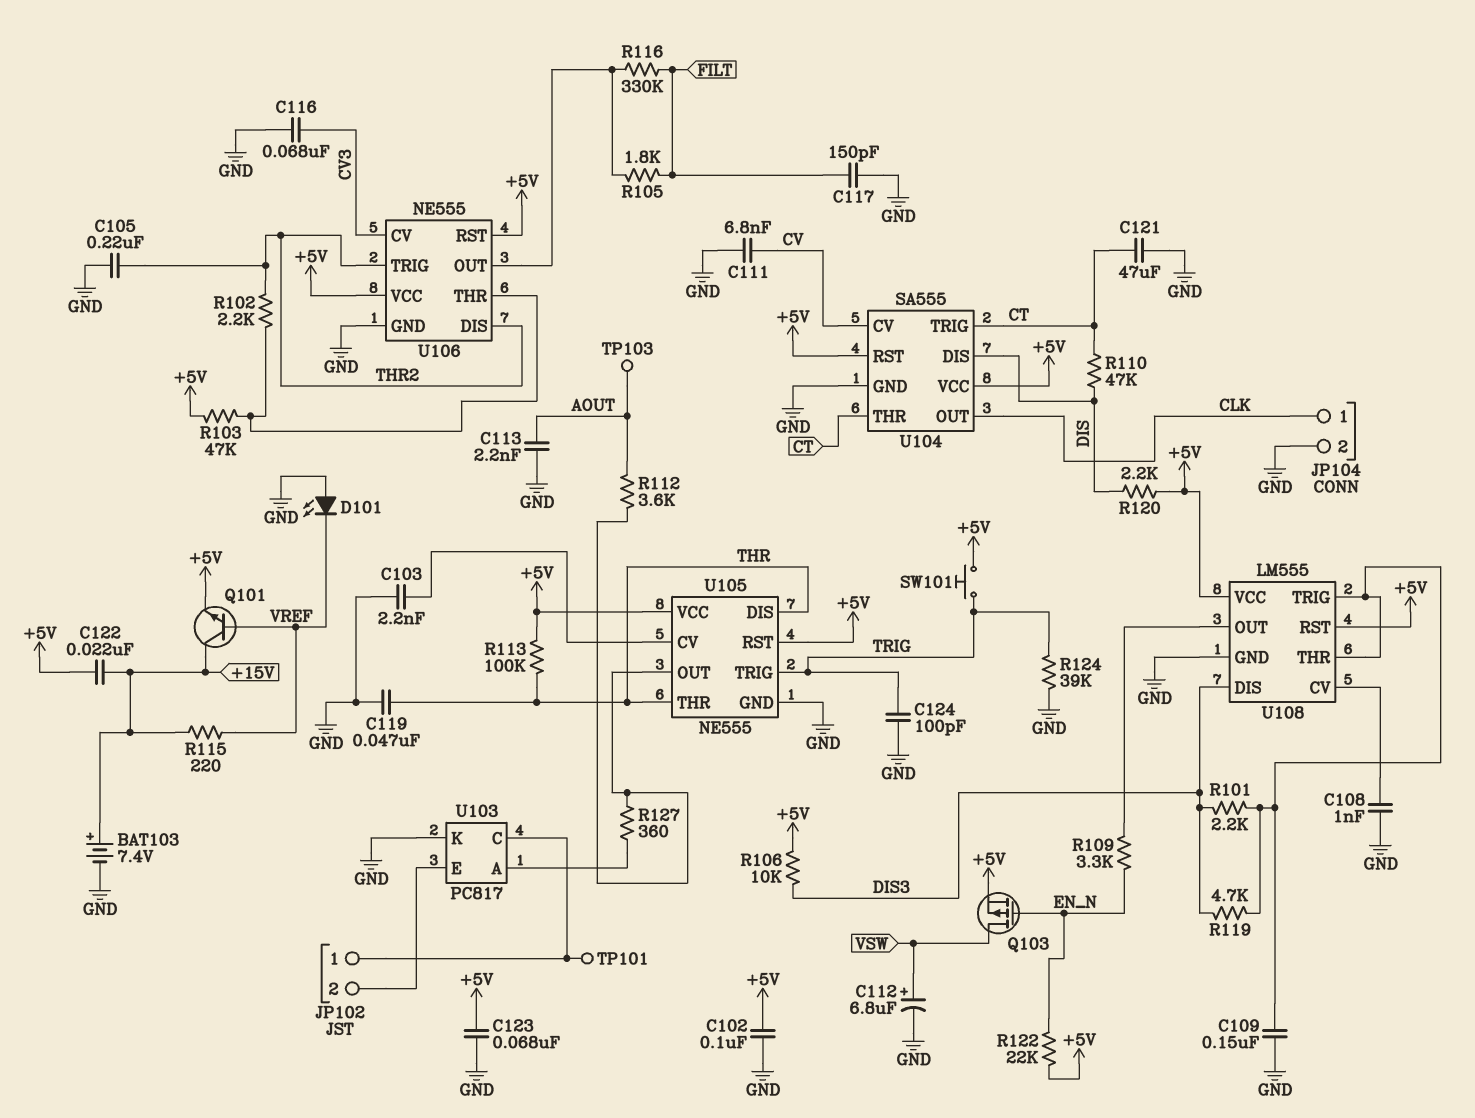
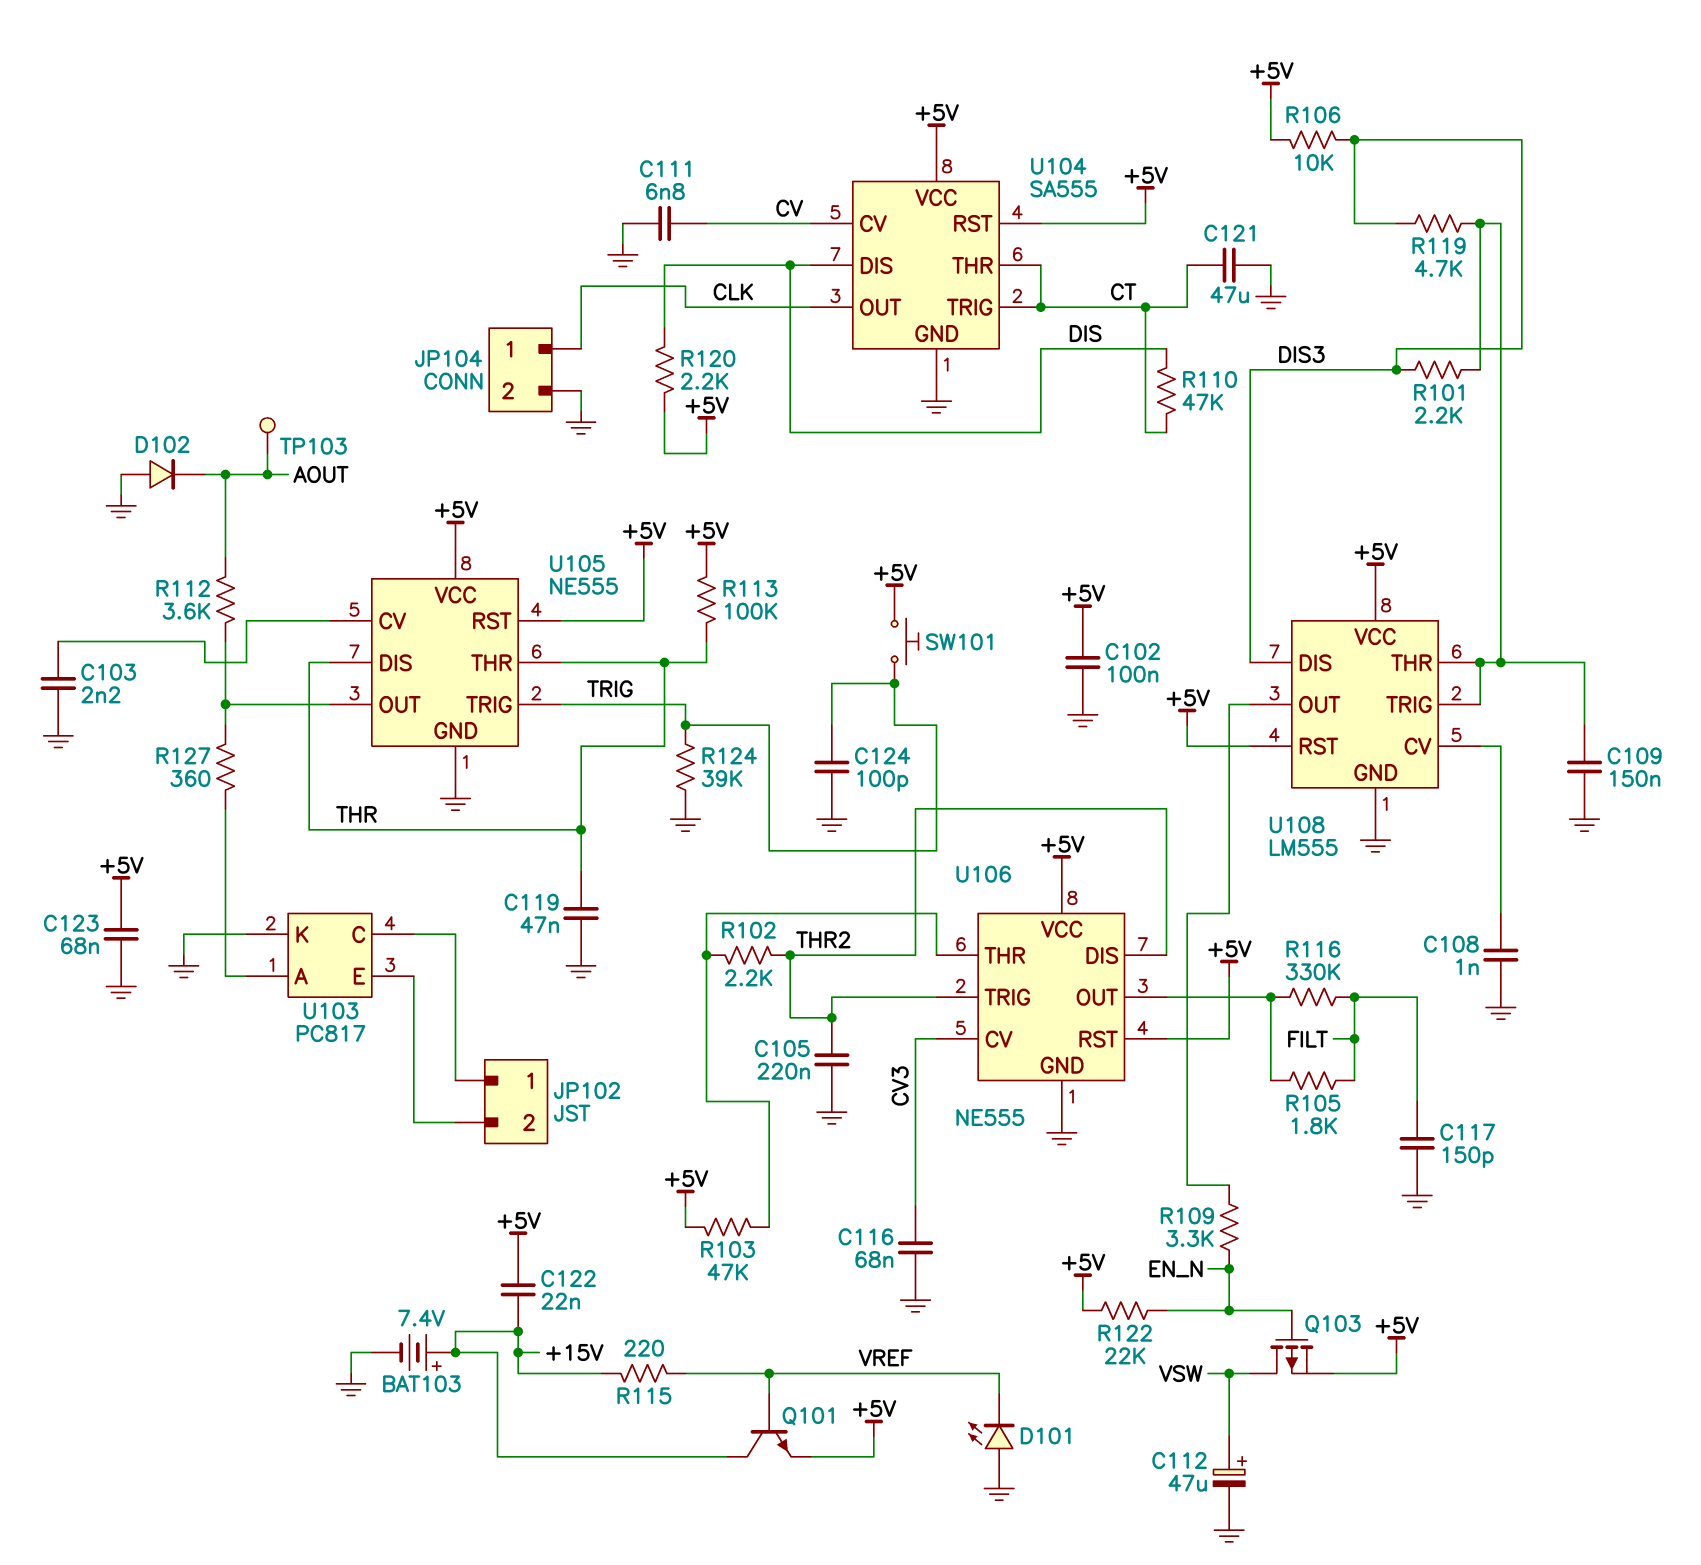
C112: 6.8uF (plus VSW, minus GND) -> 47uF (plus VSW, minus GND)
C113: 2.2nF (AOUT, GND) -> none
D102: none -> diode (A GND, K AOUT)
TP101: test point (JP102/1) -> none

